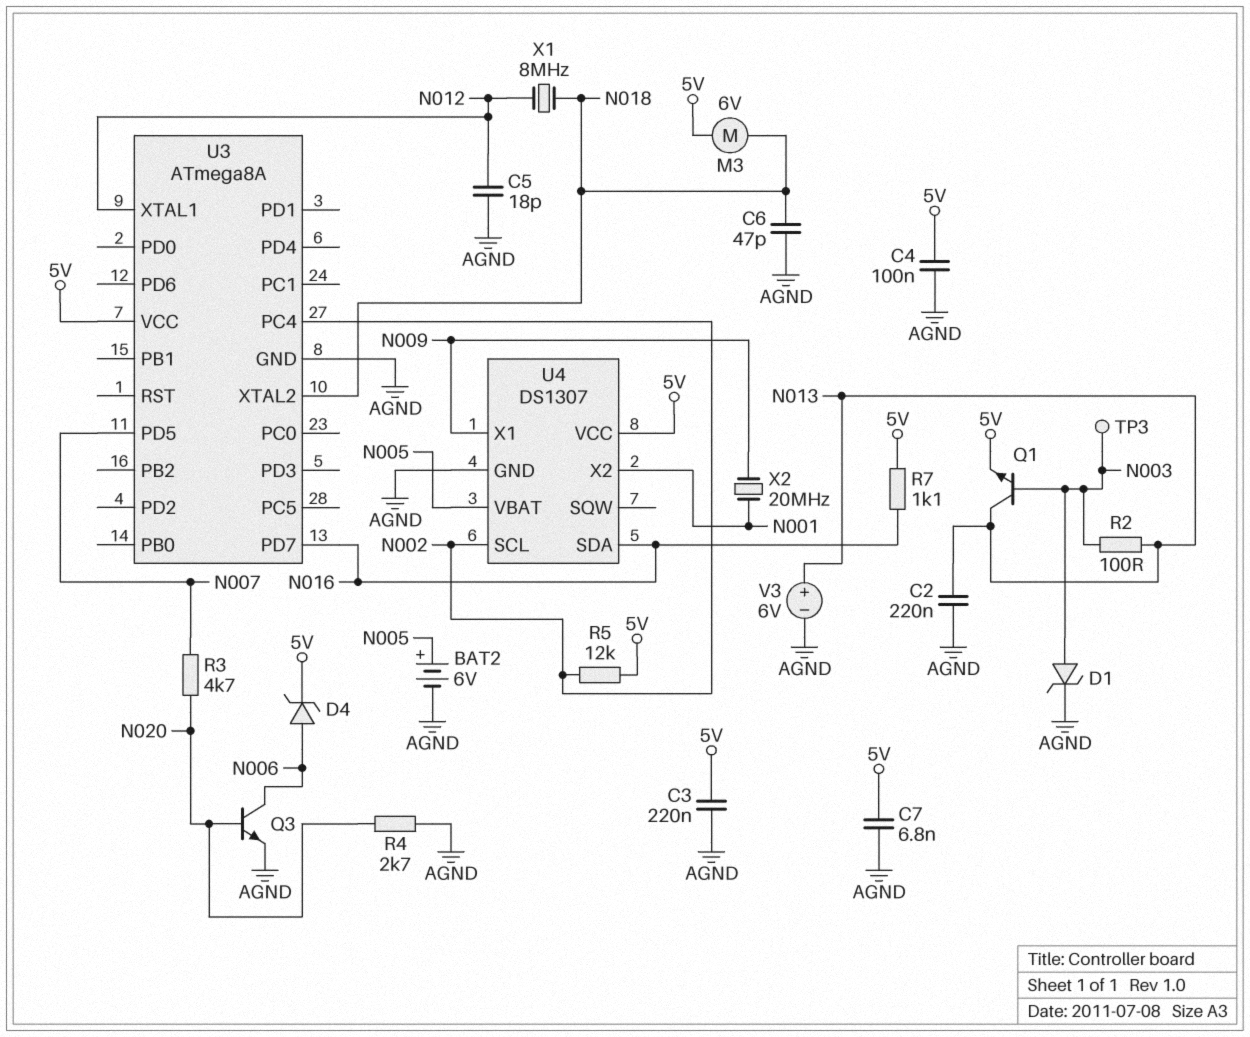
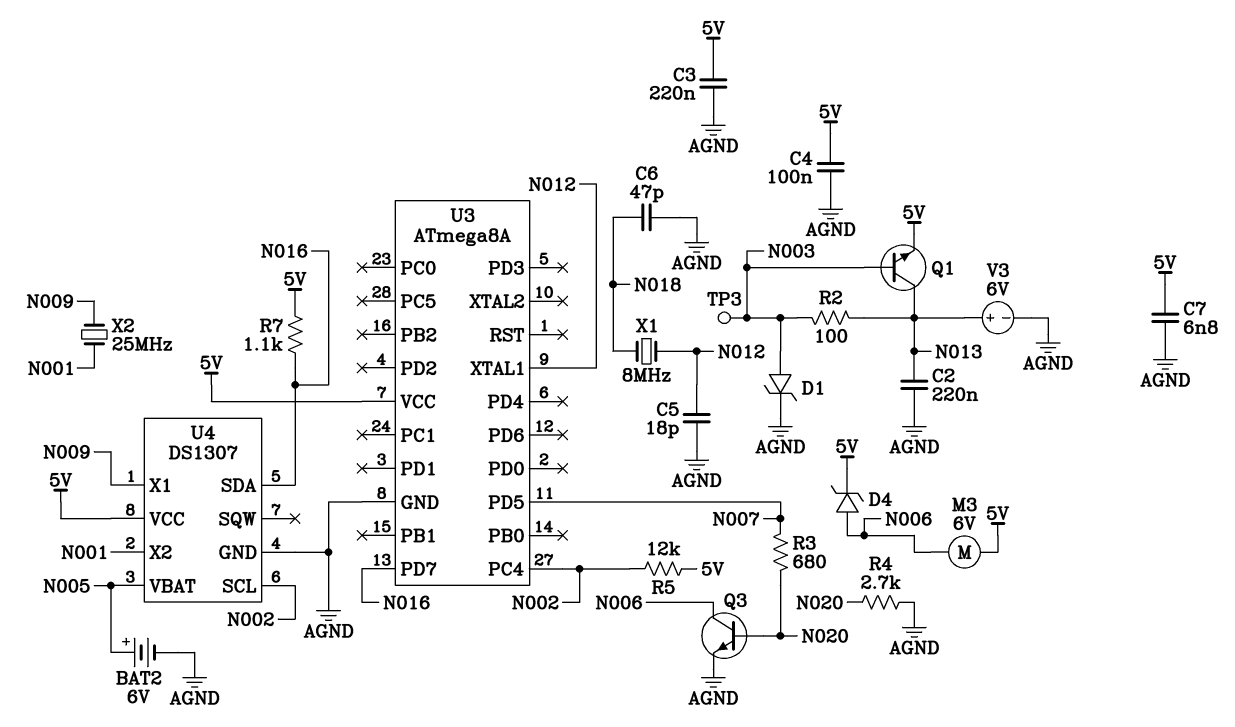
M3: motor 6V (5V, N018) -> motor 6V (5V, N006)
R3: 4.7k (N007, N020) -> 680 (N007, N020)
U3 pin XTAL2: N018 -> none
X2: 20MHz (N001, N009) -> 25MHz (N001, N009)

